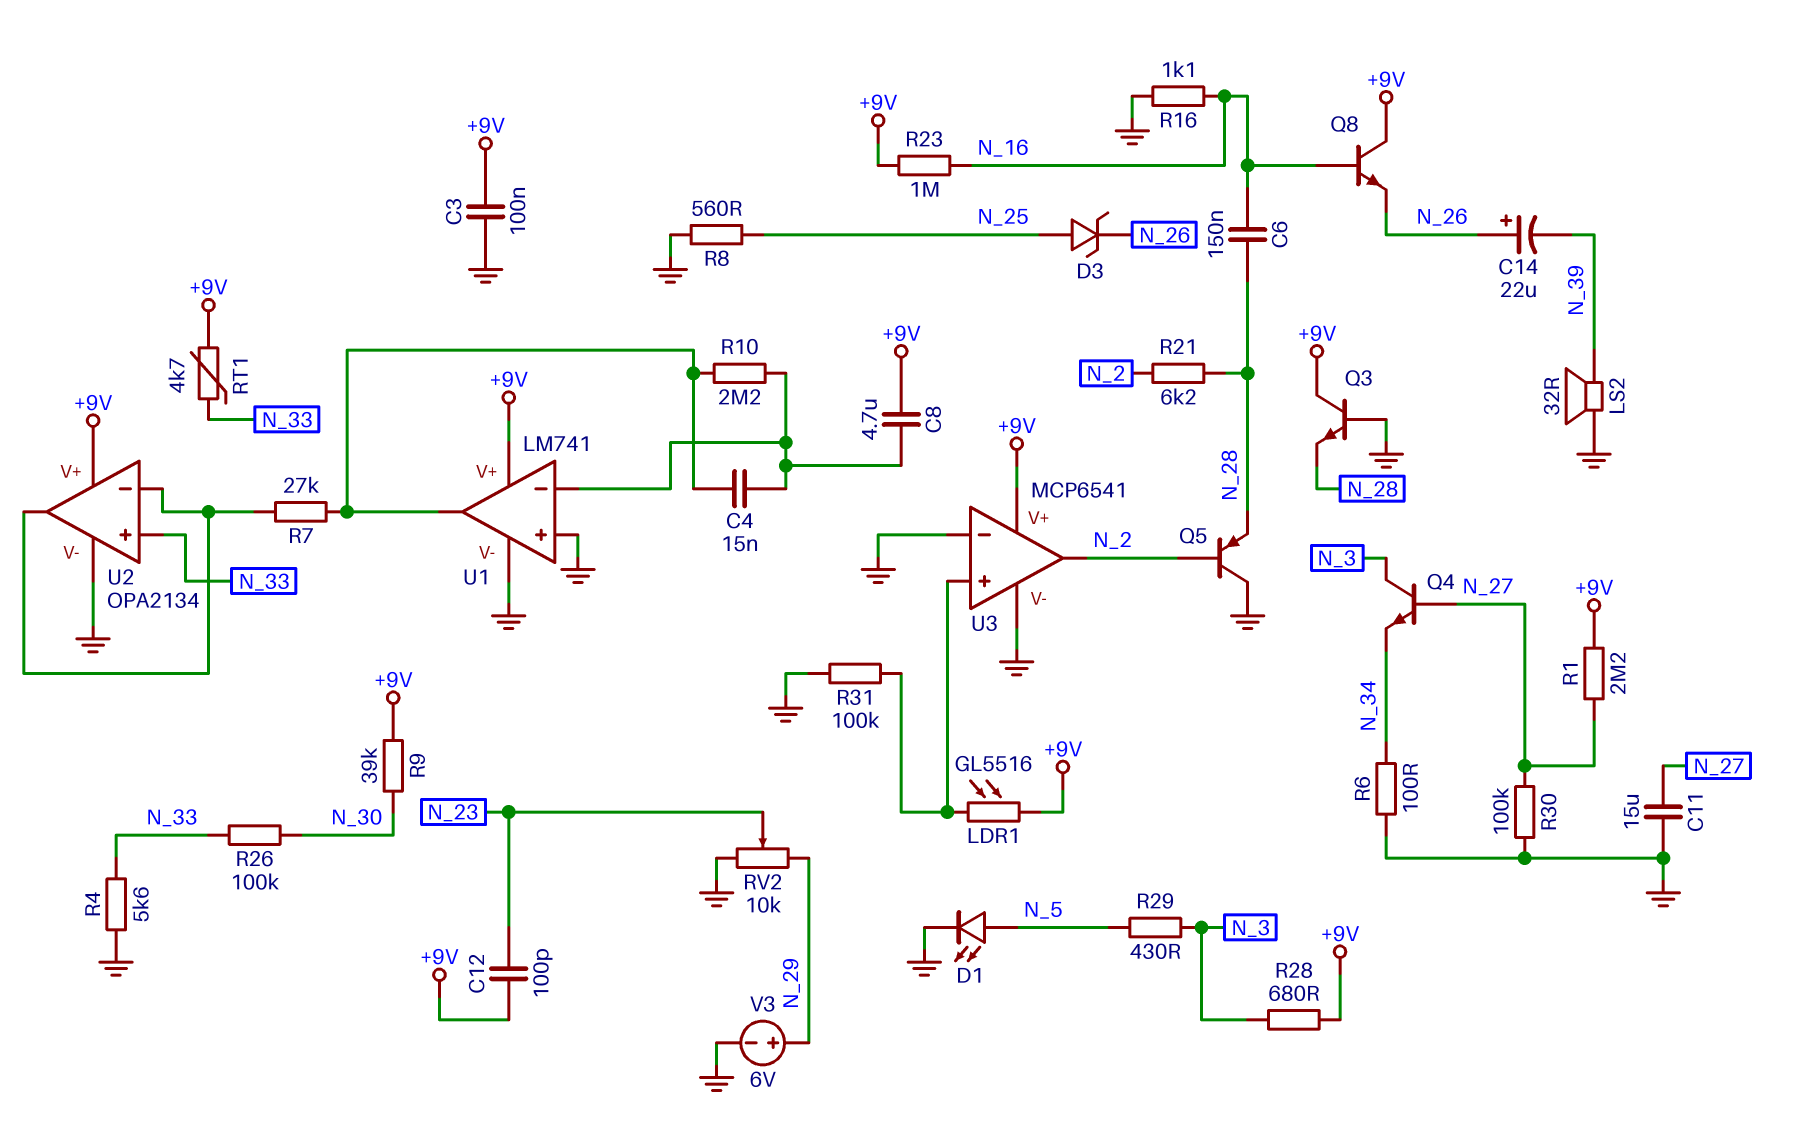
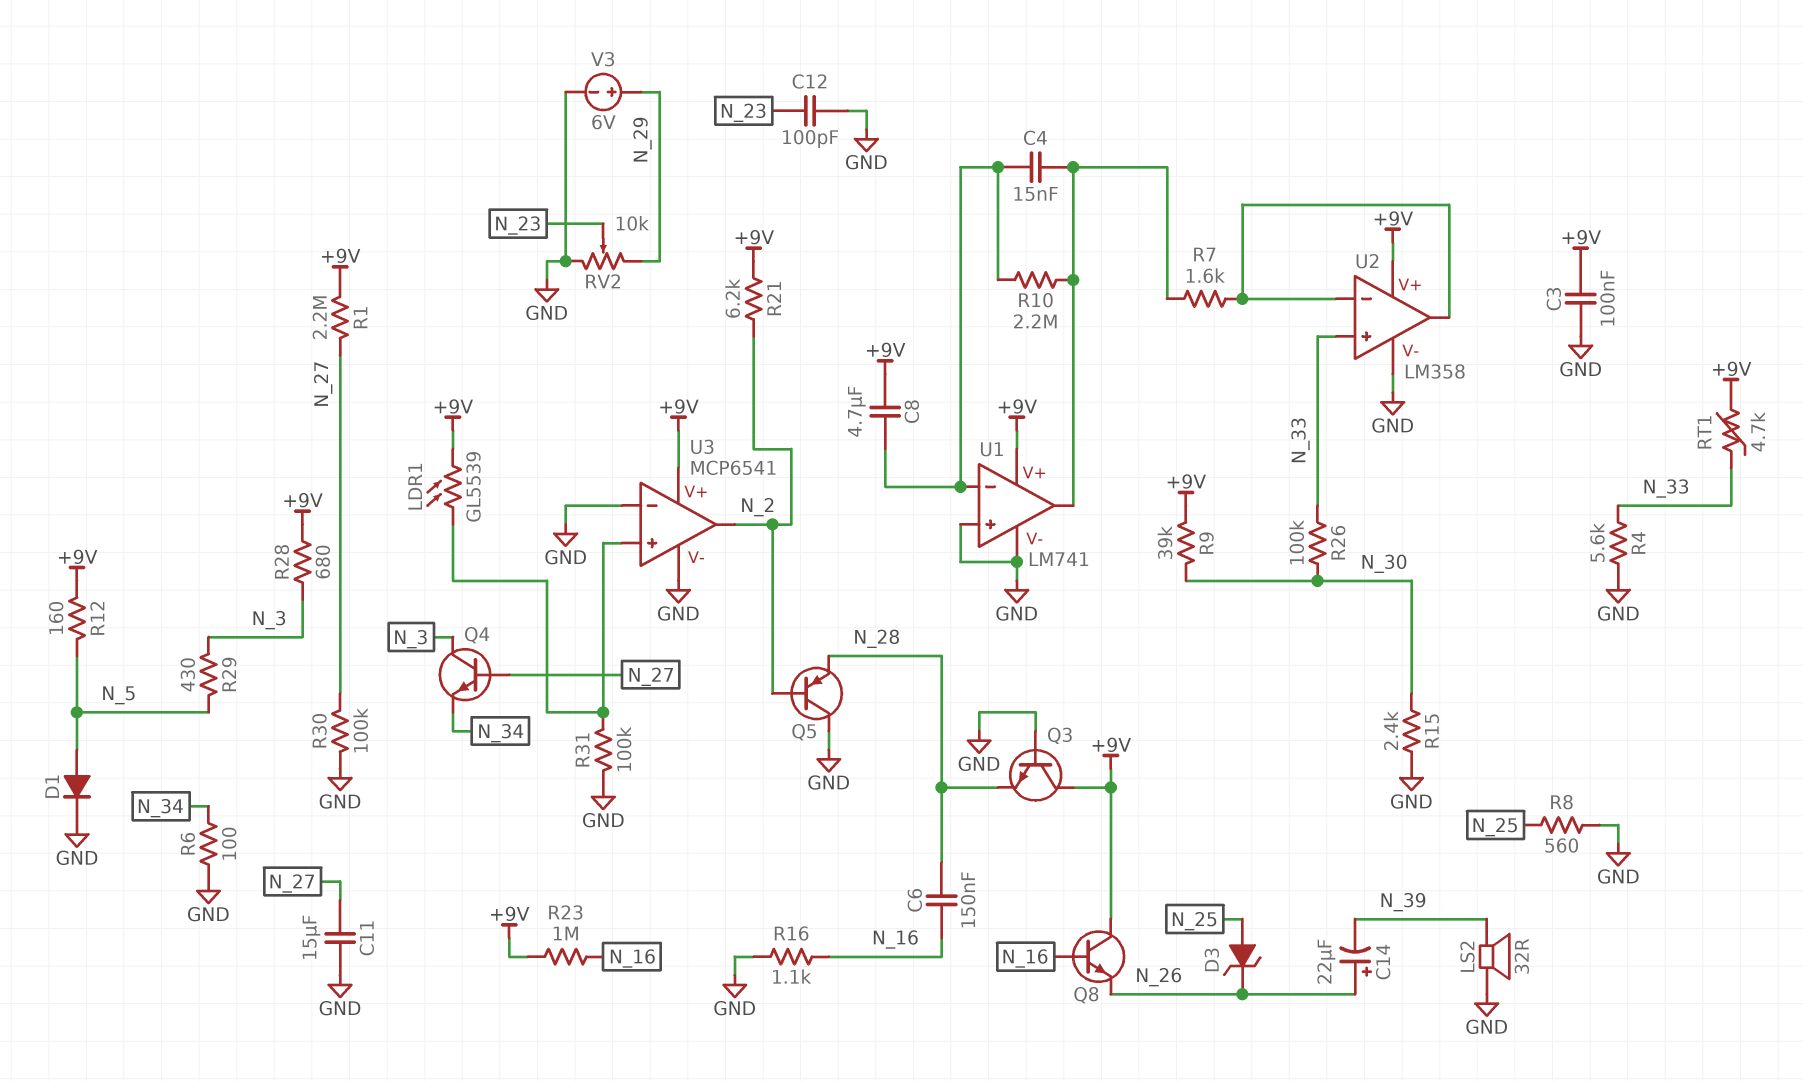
C12: 100pF (+9V, N_23) -> 100pF (GND, N_23)
D1: LED (A N_5, K GND) -> diode (A N_5, K GND)
LDR1: GL5516 (+9V, U3/in+) -> GL5539 (+9V, U3/in+)
R7: 27k (U1/out, U2/in-) -> 1.6k (U1/out, U2/in-)
R12: none -> 160 (+9V, N_5)
R15: none -> 2.4k (GND, N_30)
R21: 6.2k (N_2, N_28) -> 6.2k (+9V, N_2)
U2: OPA2134 -> LM358

